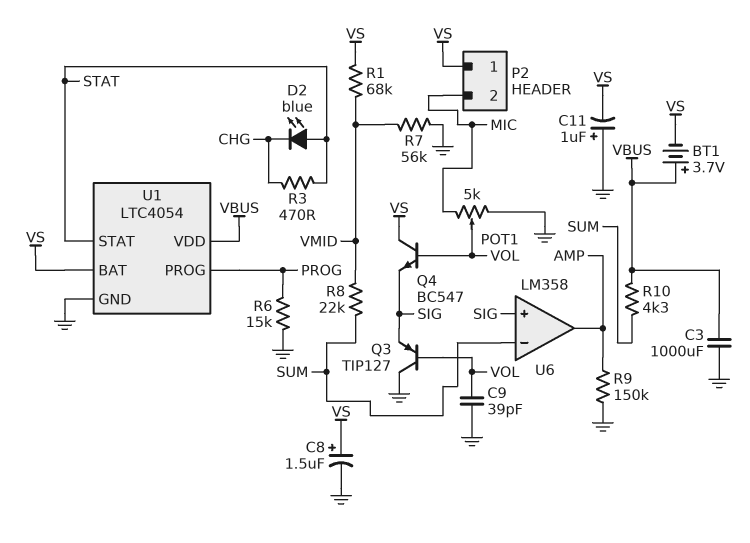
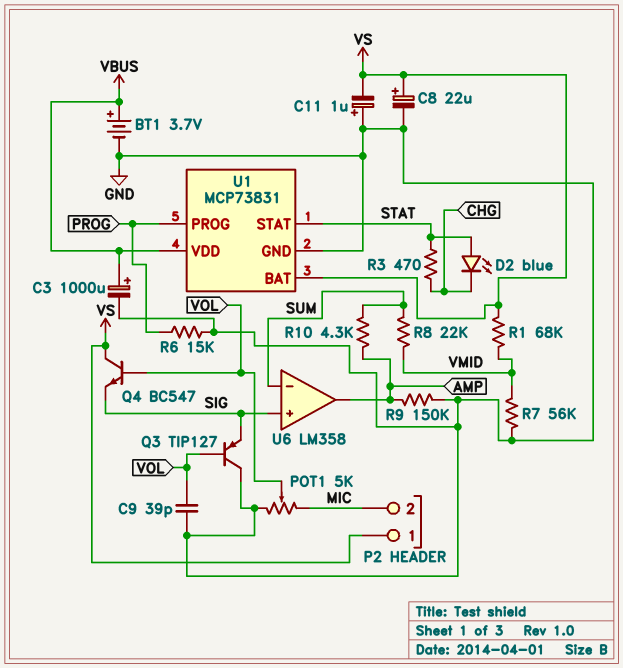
BT1: 3.7V (plus VBUS, minus VS) -> 3.7V (plus VBUS, minus GND)
C3: 1000uF (GND, VBUS) -> 1000uF (plus VBUS, minus GND)
C8: 1.5uF (plus VS, minus GND) -> 22uF (plus VS, minus GND)
R10: 4.3k (SUM, VBUS) -> 4.3k (AMP, SUM)
U1: LTC4054 -> MCP73831

